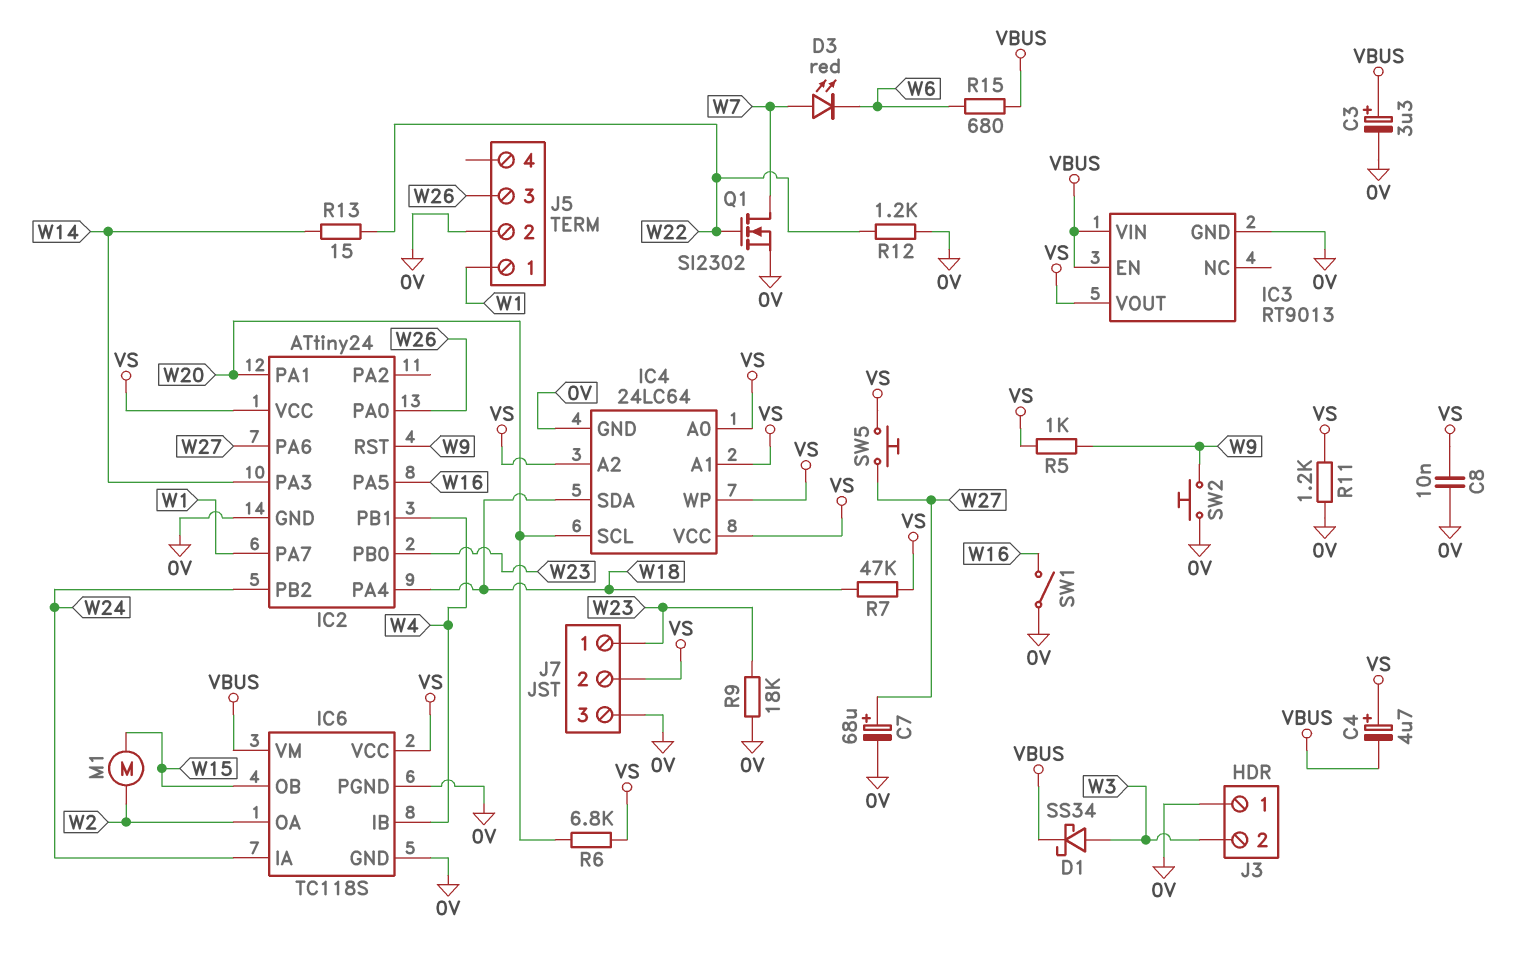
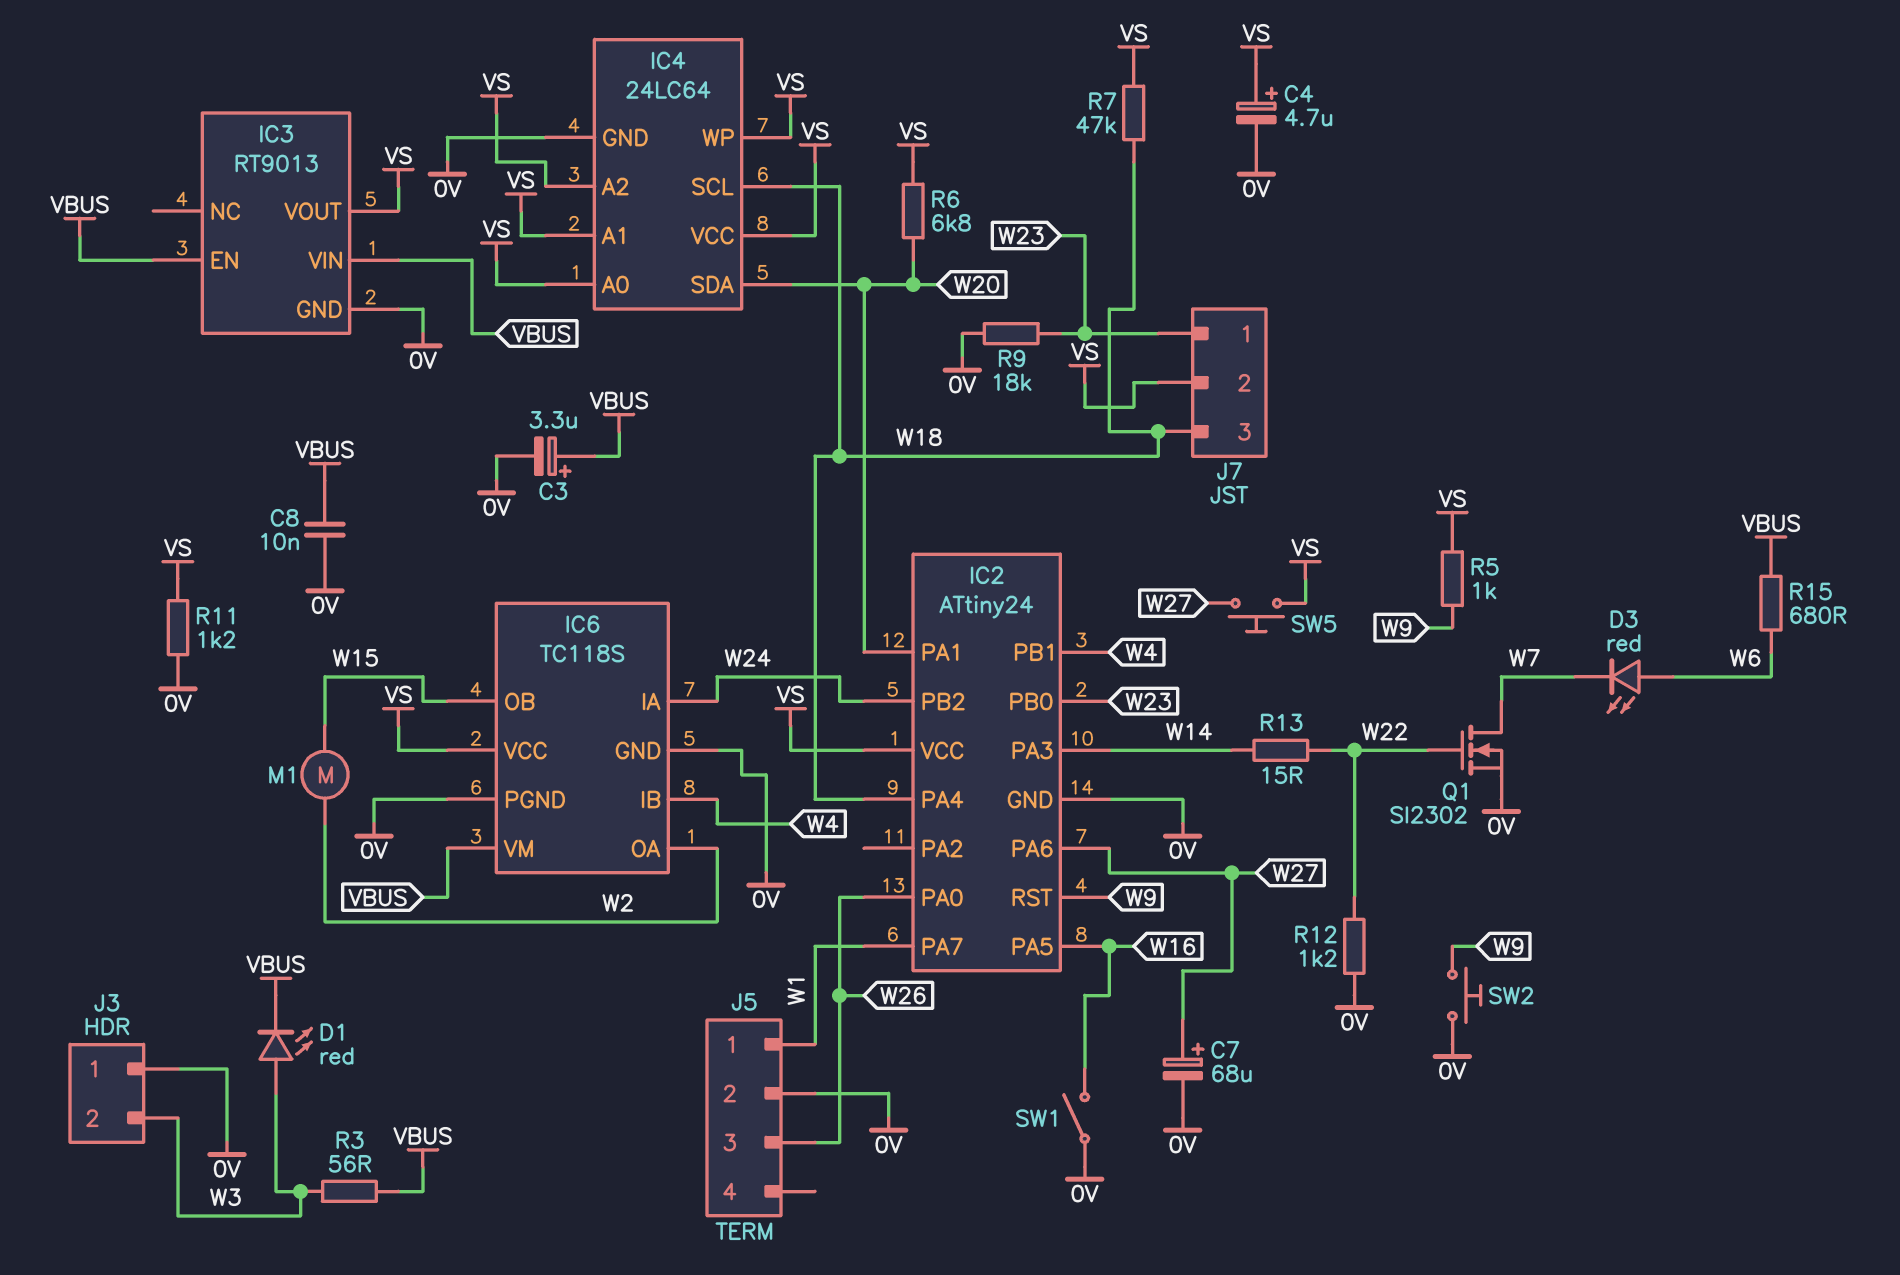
C4: 4.7uF (plus VS, minus VBUS) -> 4.7uF (plus VS, minus 0V)
C8: 10nF (0V, VS) -> 10nF (0V, VBUS)
D1: schottky SS34 (A W3, K VBUS) -> LED red (A W3, K VBUS)
D3: LED red (A W7, K W6) -> LED red (A W6, K W7)
IC4 pin SCL: W20 -> W18
IC4 pin SDA: W18 -> W20
J7 pin 3: 0V -> W18
R3: none -> 56 (VBUS, W3)

